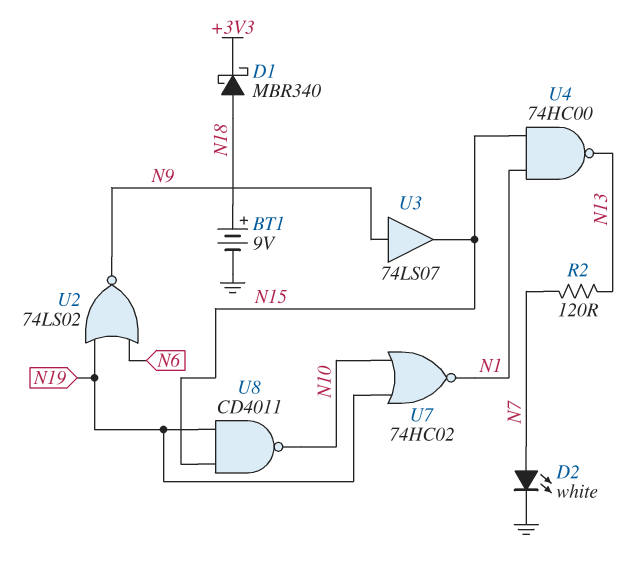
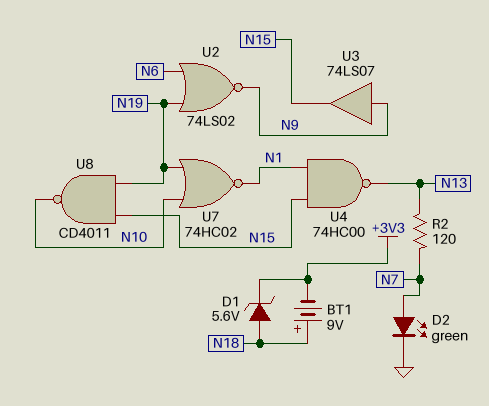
BT1: 9V (plus N18, minus GND) -> 9V (plus N18, minus +3V3)
D1: schottky MBR340 (A N18, K +3V3) -> zener 5.6V (A N18, K +3V3)
D2: LED white (A N7, K GND) -> LED green (A N7, K GND)

